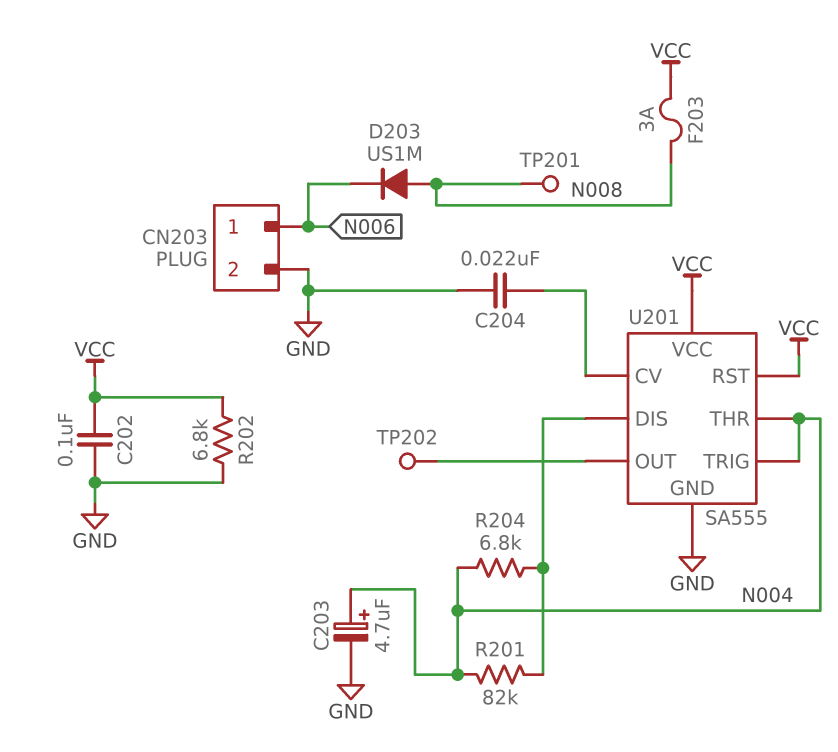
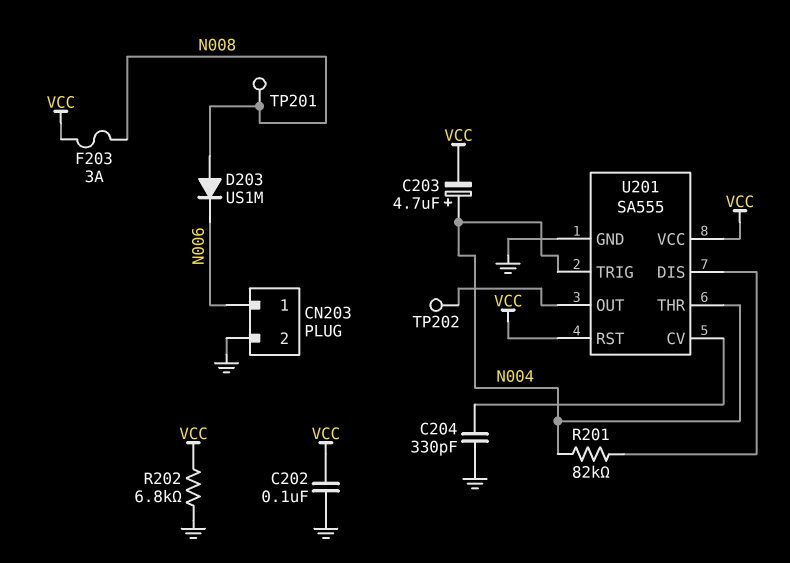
C203: 4.7uF (plus N004, minus GND) -> 4.7uF (plus N004, minus VCC)
C204: 22nF (GND, U201/CV) -> 330pF (GND, U201/CV)
R204: 6.8k (N004, U201/DIS) -> none

